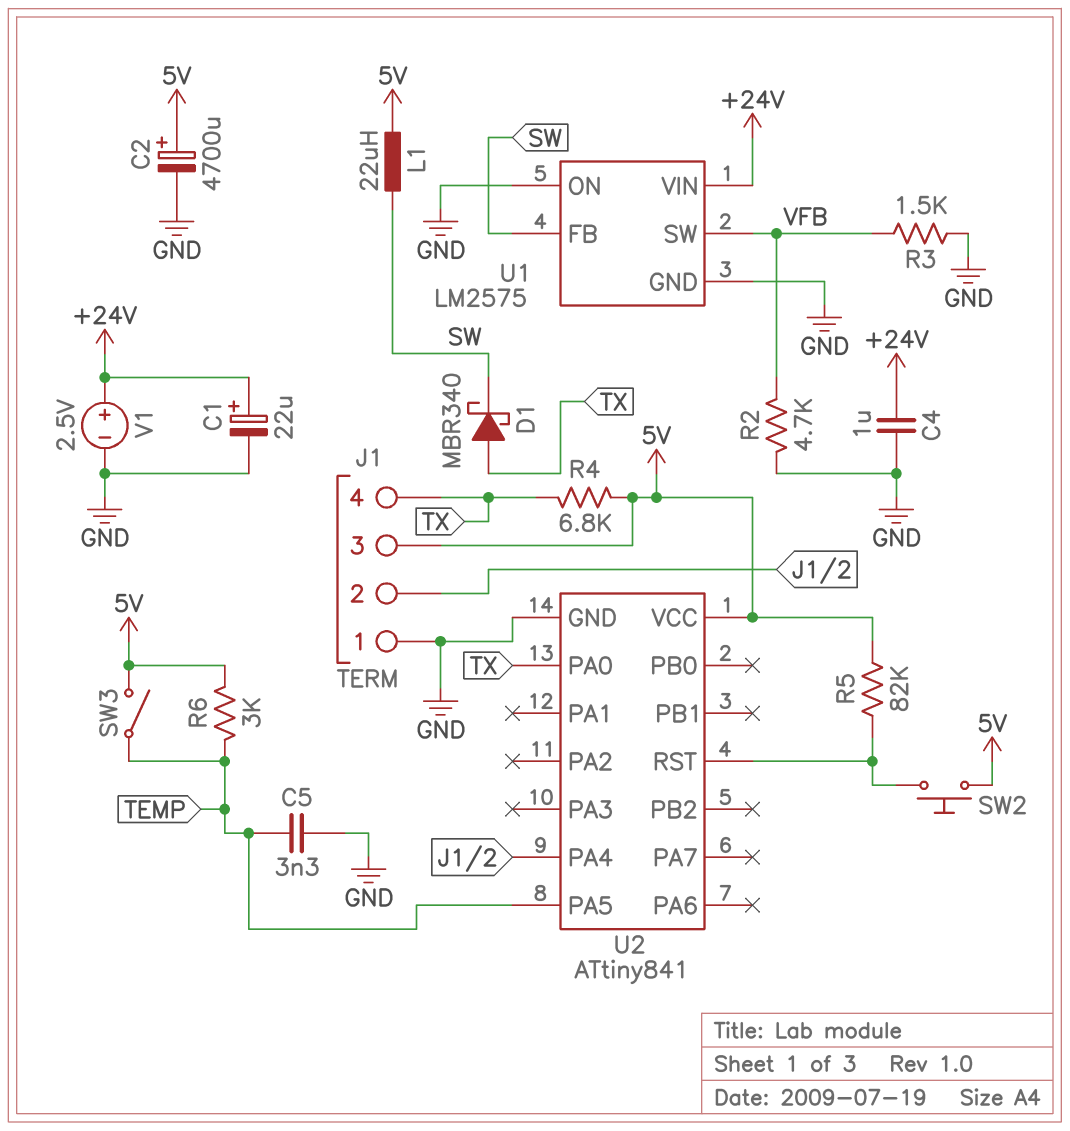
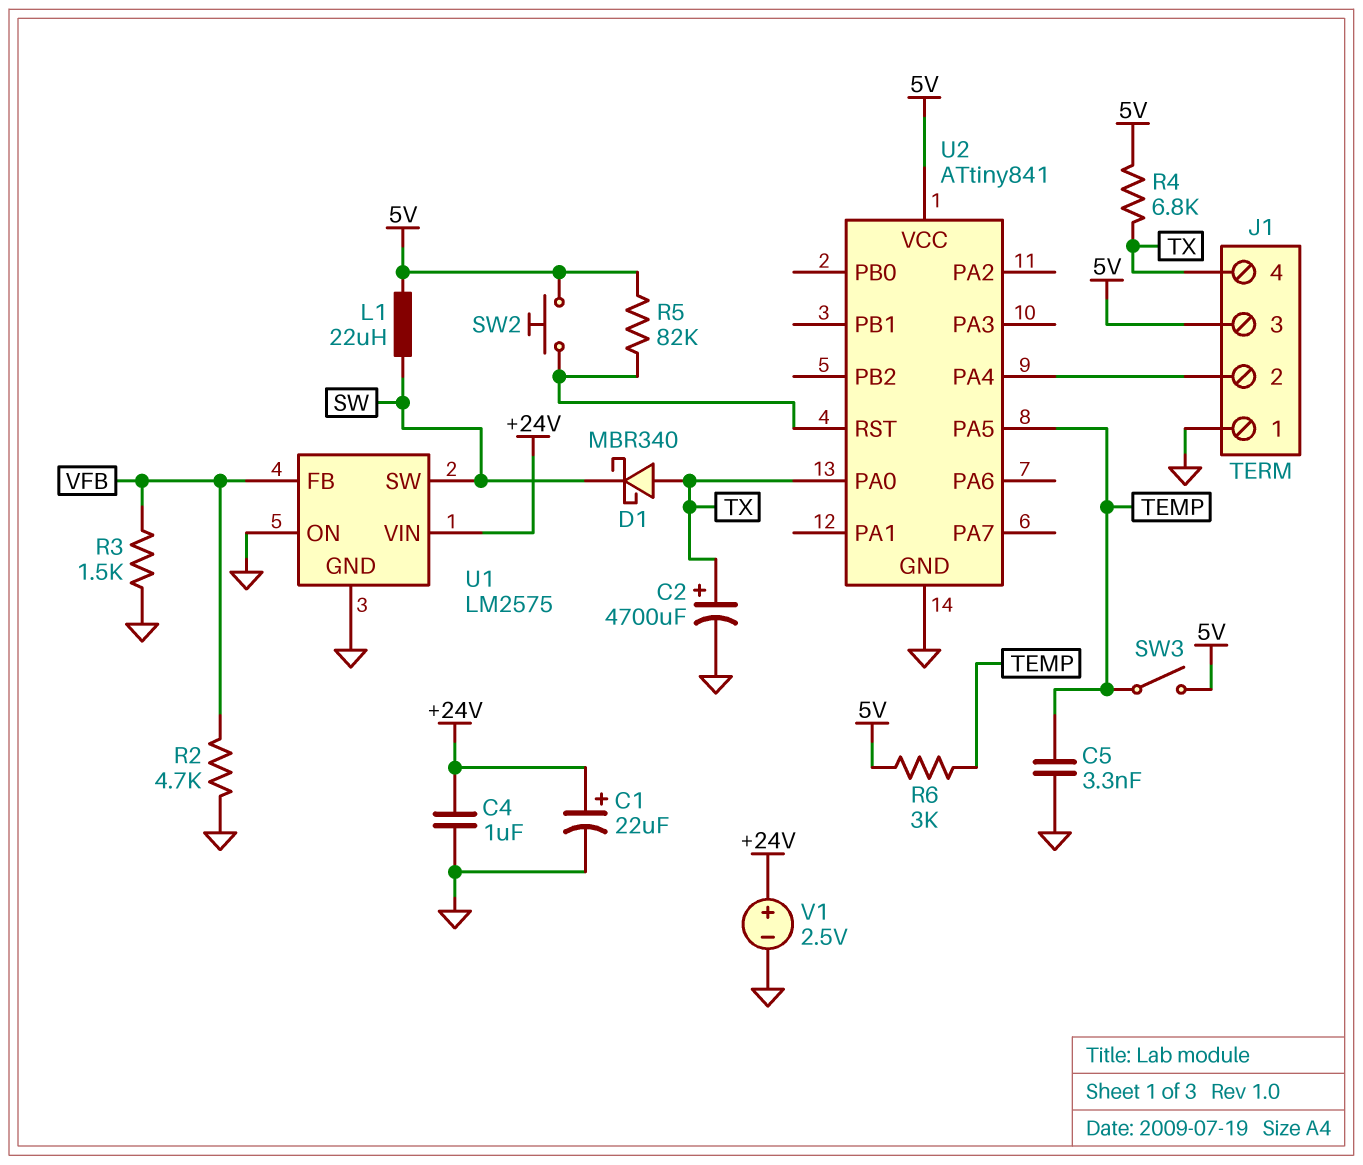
C2: 4700uF (plus 5V, minus GND) -> 4700uF (plus TX, minus GND)
U1 pin FB: SW -> VFB
U1 pin SW: VFB -> SW

